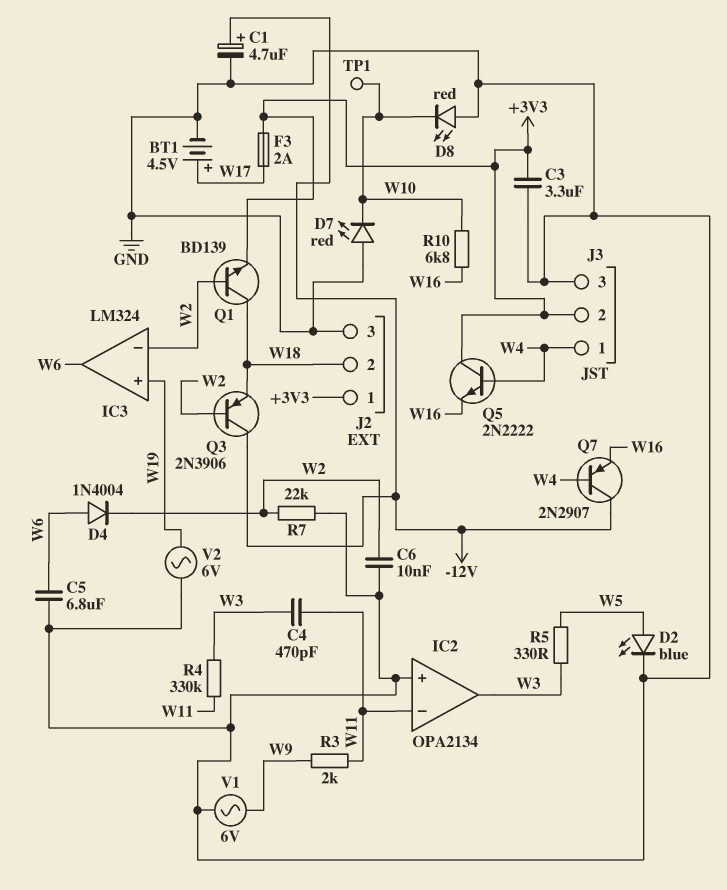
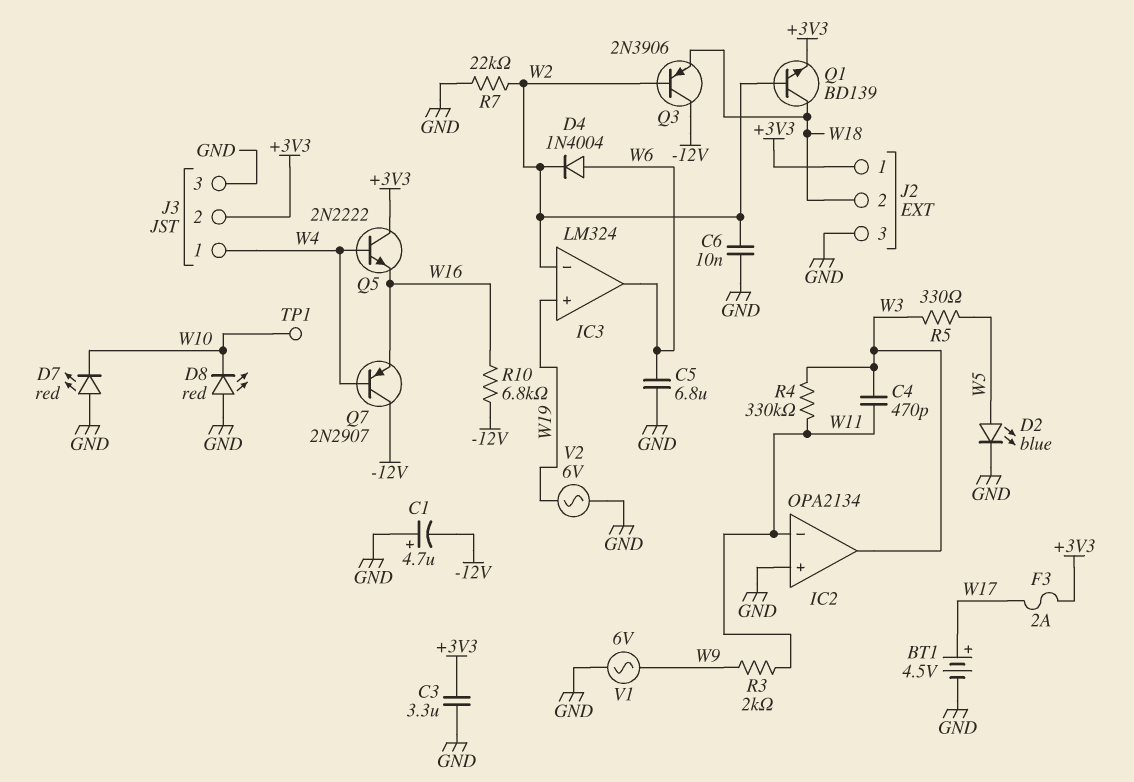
C1: 4.7uF (plus -12V, minus GND) -> 4.7uF (plus GND, minus -12V)
R10: 6.8k (W10, W16) -> 6.8k (-12V, W16)

